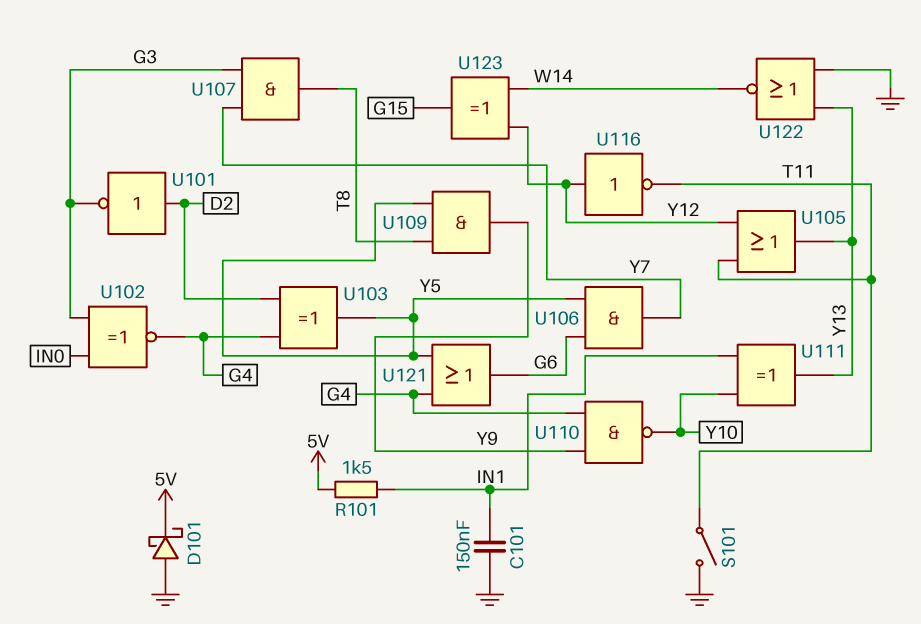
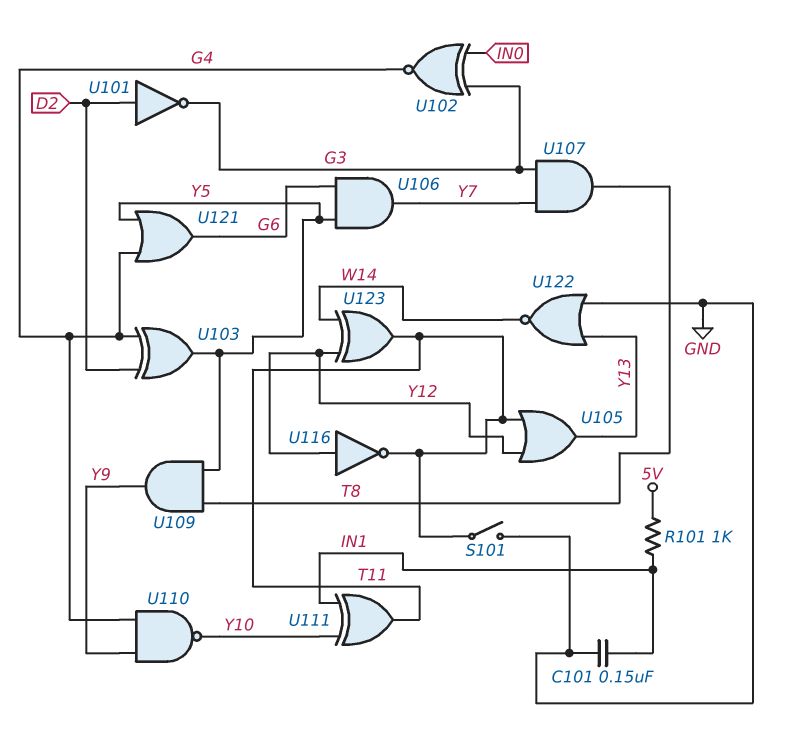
D101: schottky (A GND, K 5V) -> none
R101: 1.5k (5V, IN1) -> 1k (5V, IN1)
U111: XOR (in IN1, in Y10, out Y13) -> XOR (in IN1, in Y10, out T11)
U123: XOR (in W14, in Y12, out G15) -> XOR (in W14, in Y12, out T11)

